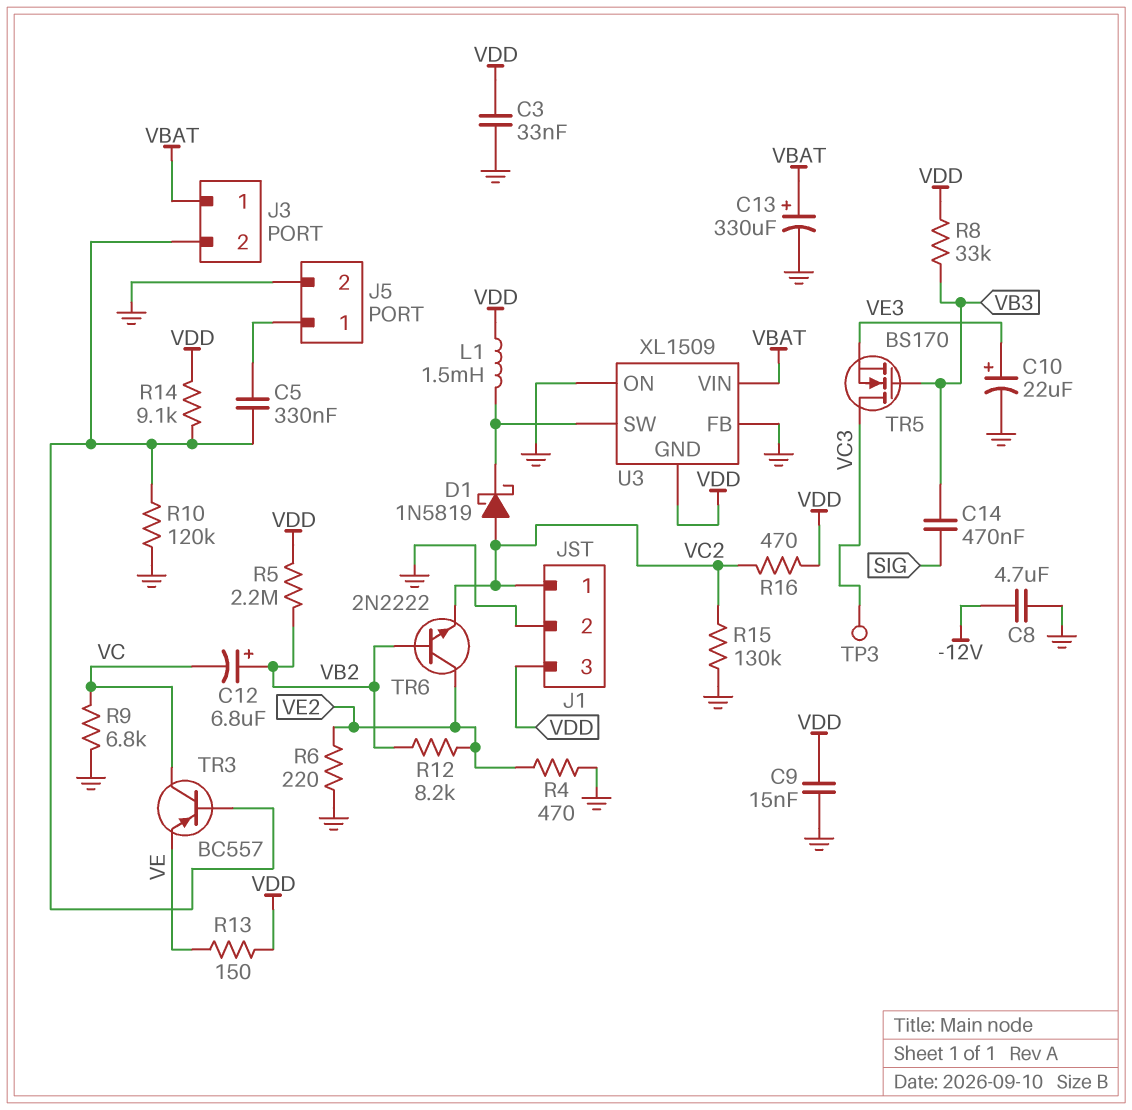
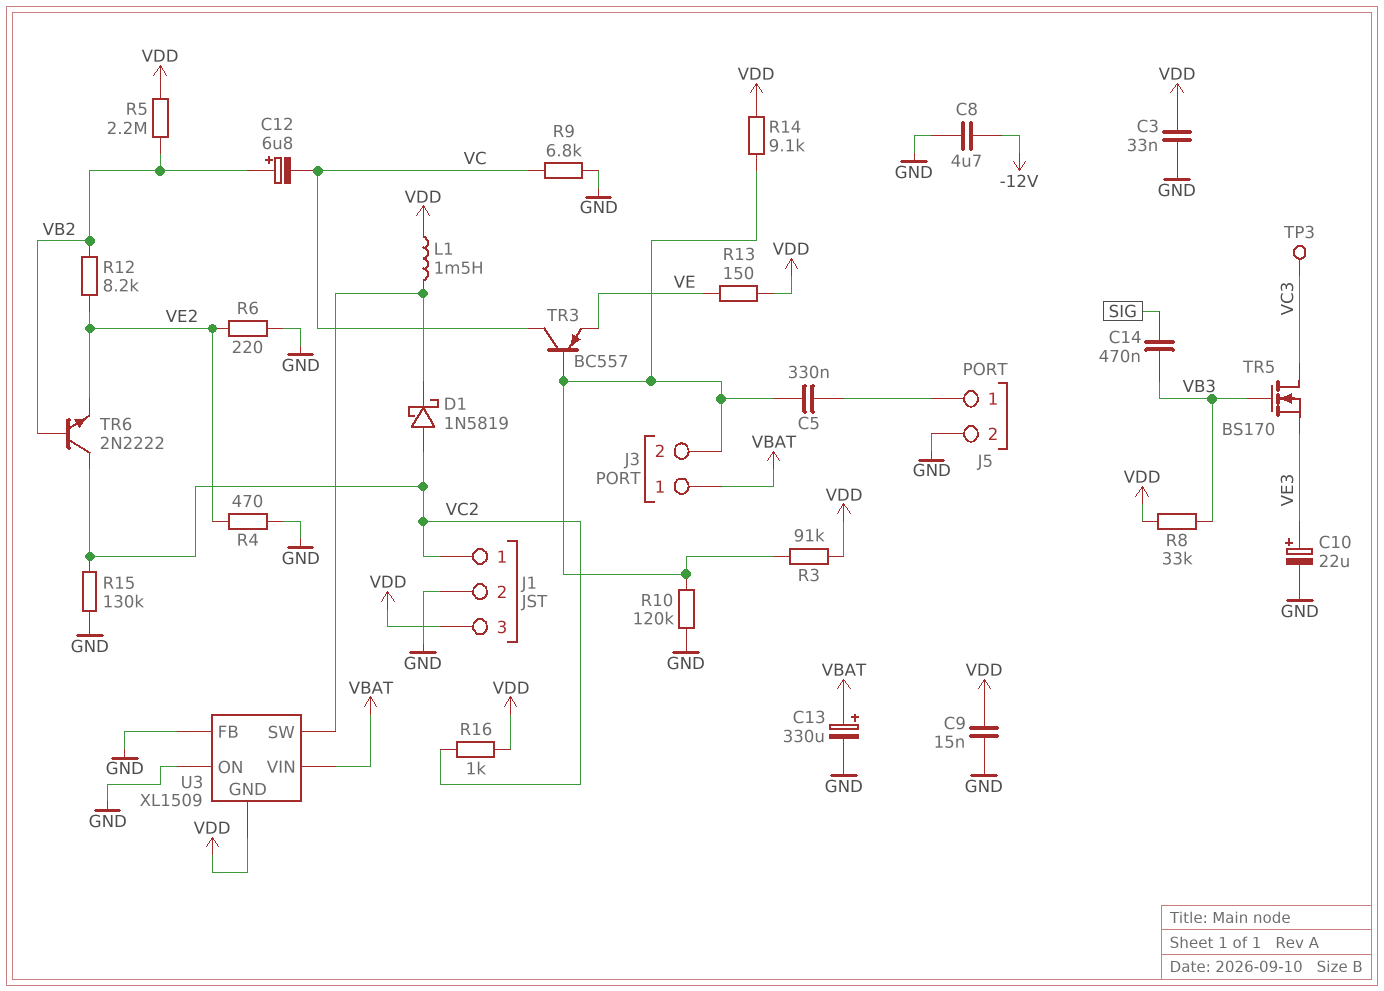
R3: none -> 91k (J3/2, VDD)
R16: 470 (VC2, VDD) -> 1k (VC2, VDD)
TR6: NPN 2N2222 (B VB2, C VE2, E VC2) -> NPN 2N2222 (B VB2, C VC2, E VE2)

